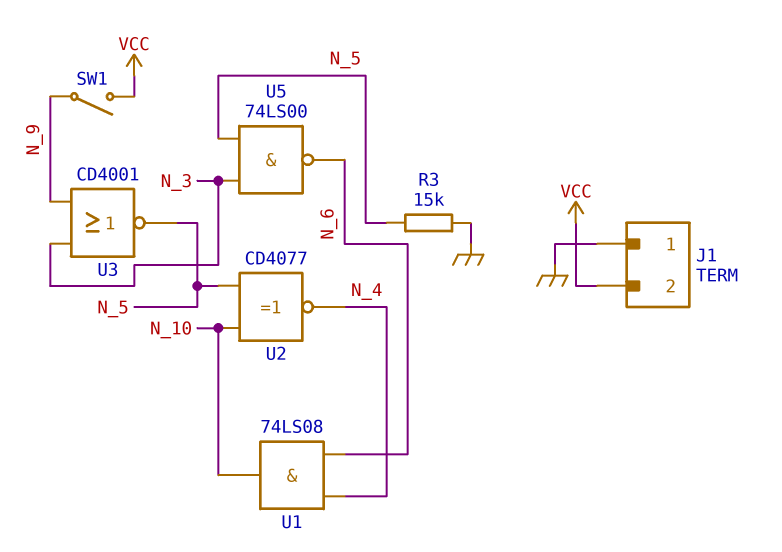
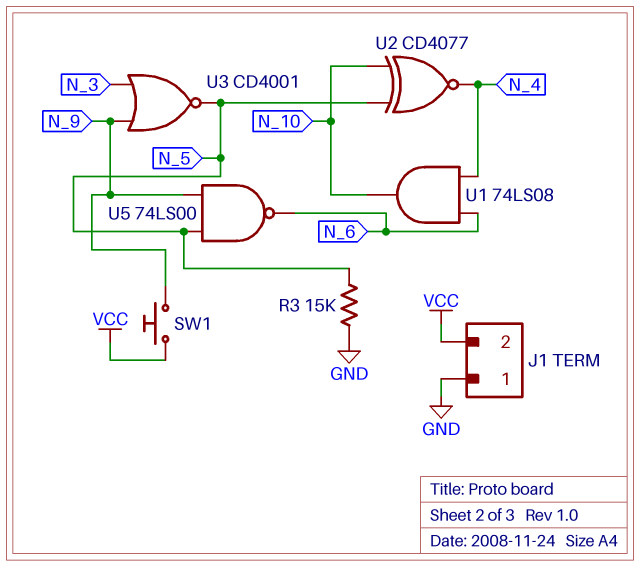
SW1: switch (N_9, VCC) -> button (N_9, VCC)
U5: NAND 74LS00 (in N_3, in N_5, out N_6) -> NAND 74LS00 (in N_5, in N_9, out N_6)

